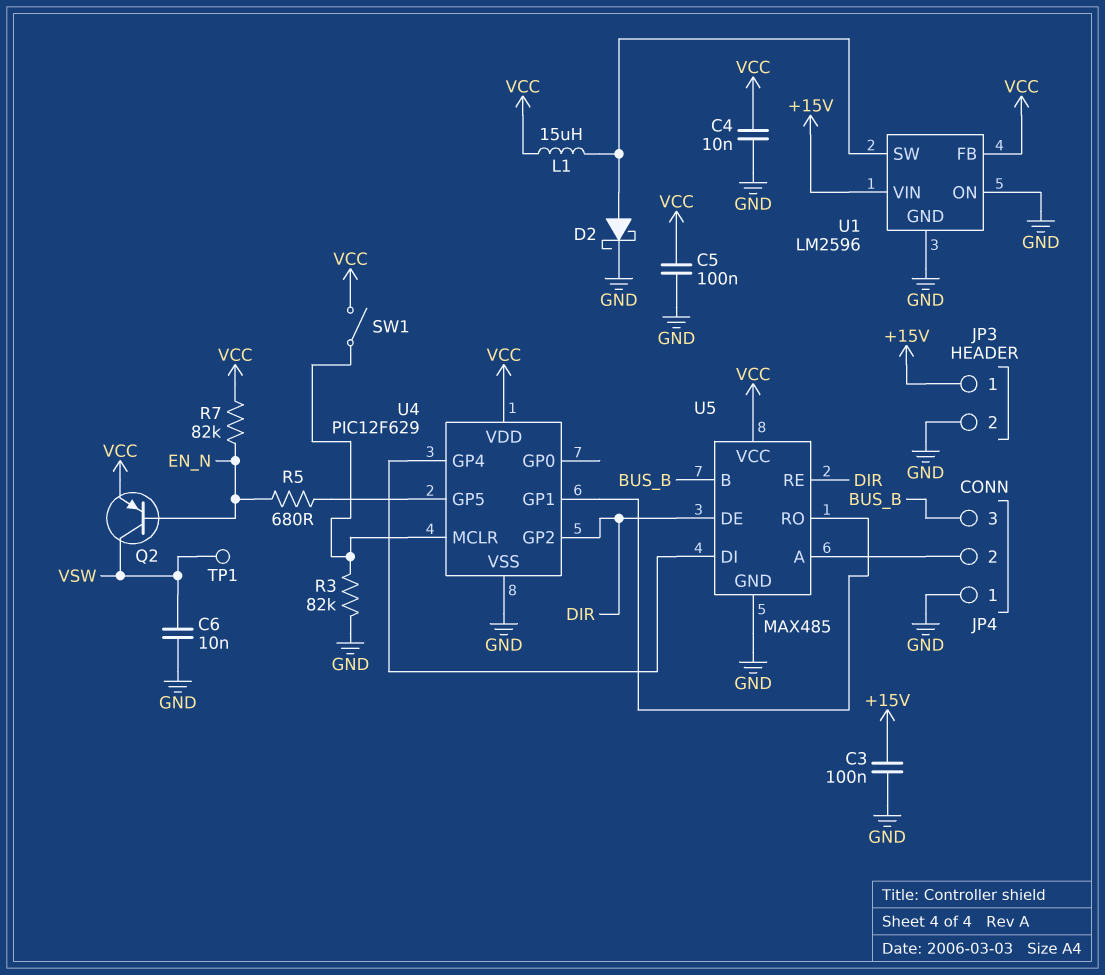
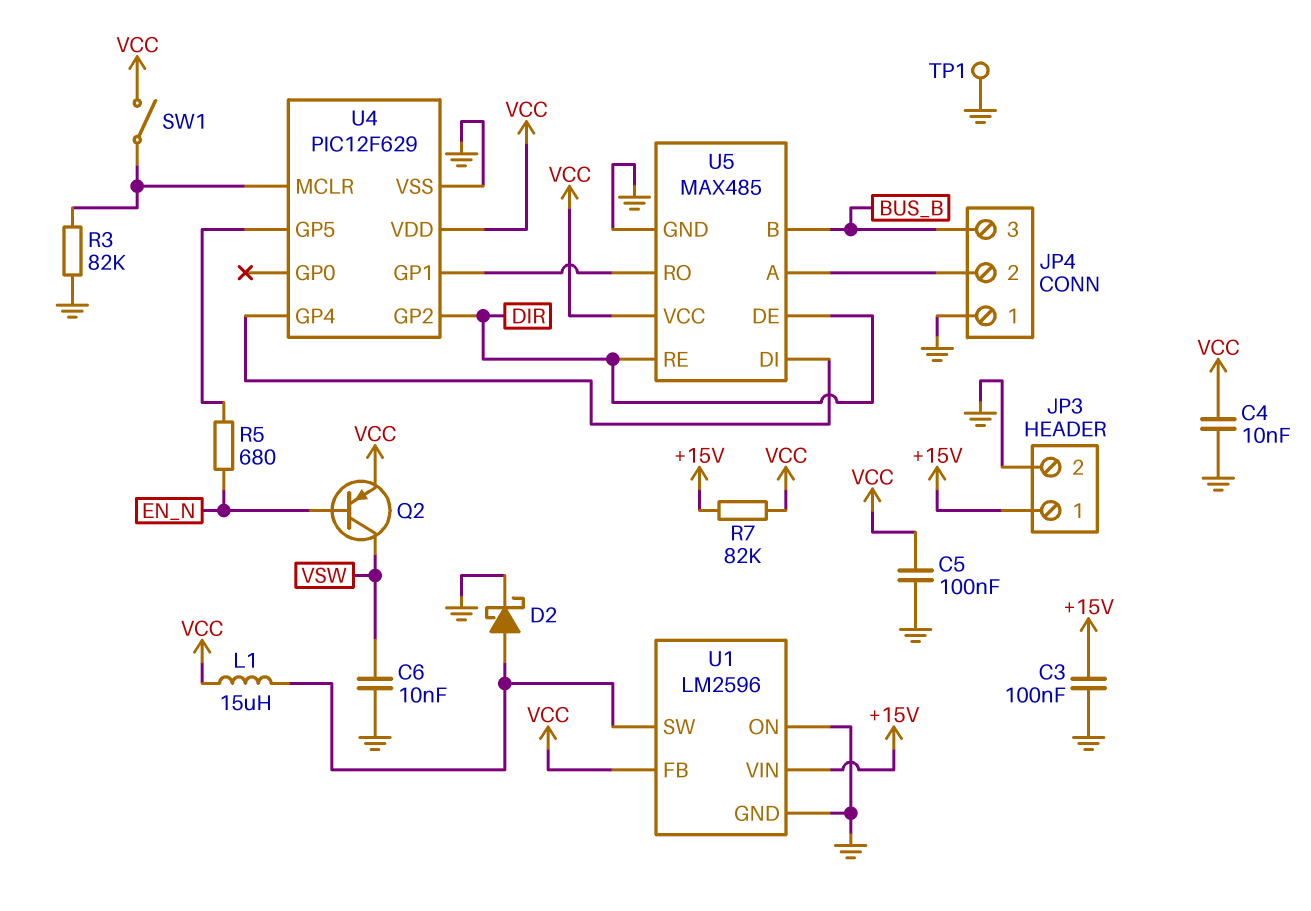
R7: 82k (EN_N, VCC) -> 82k (+15V, VCC)
TP1: test point (VSW) -> test point (GND)

